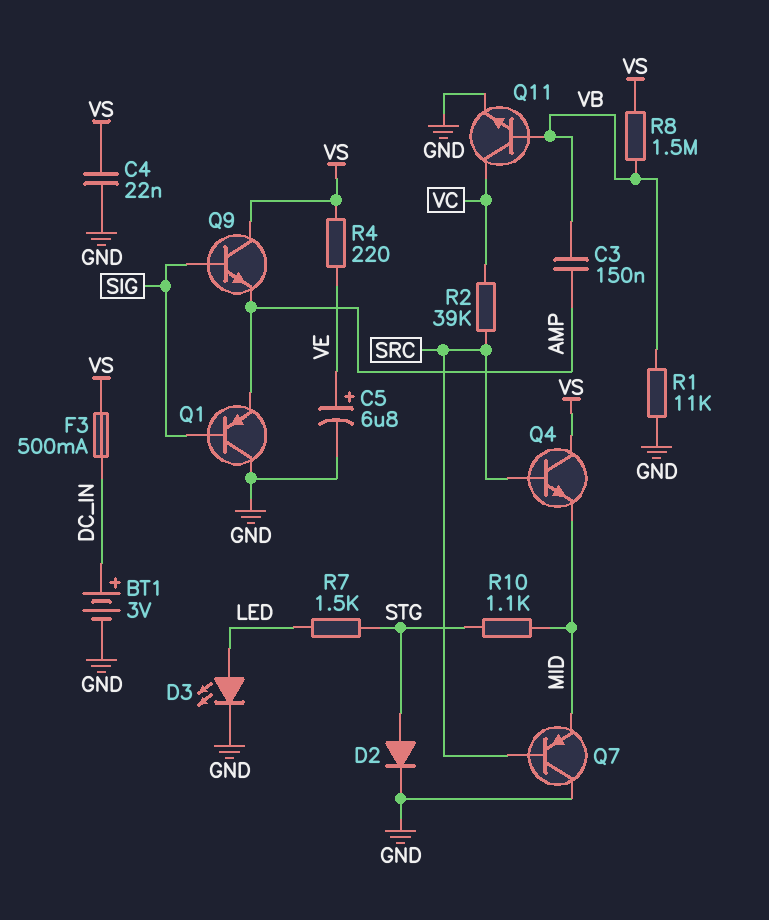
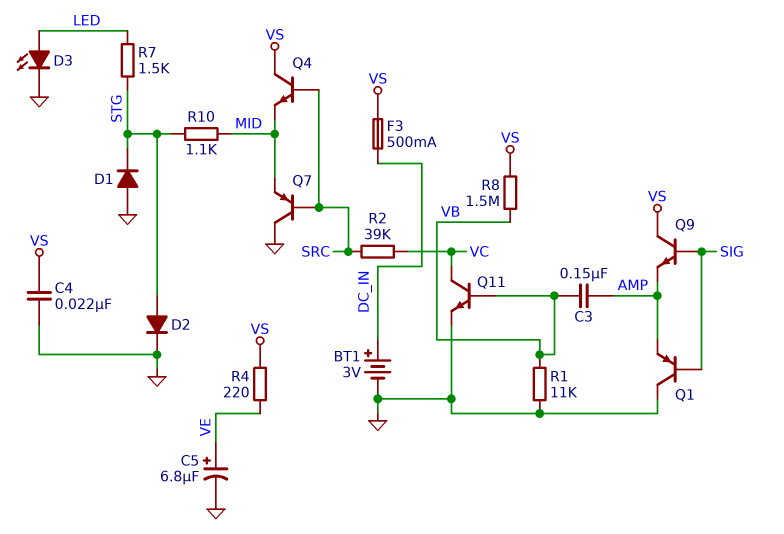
D1: none -> diode (A GND, K STG)

